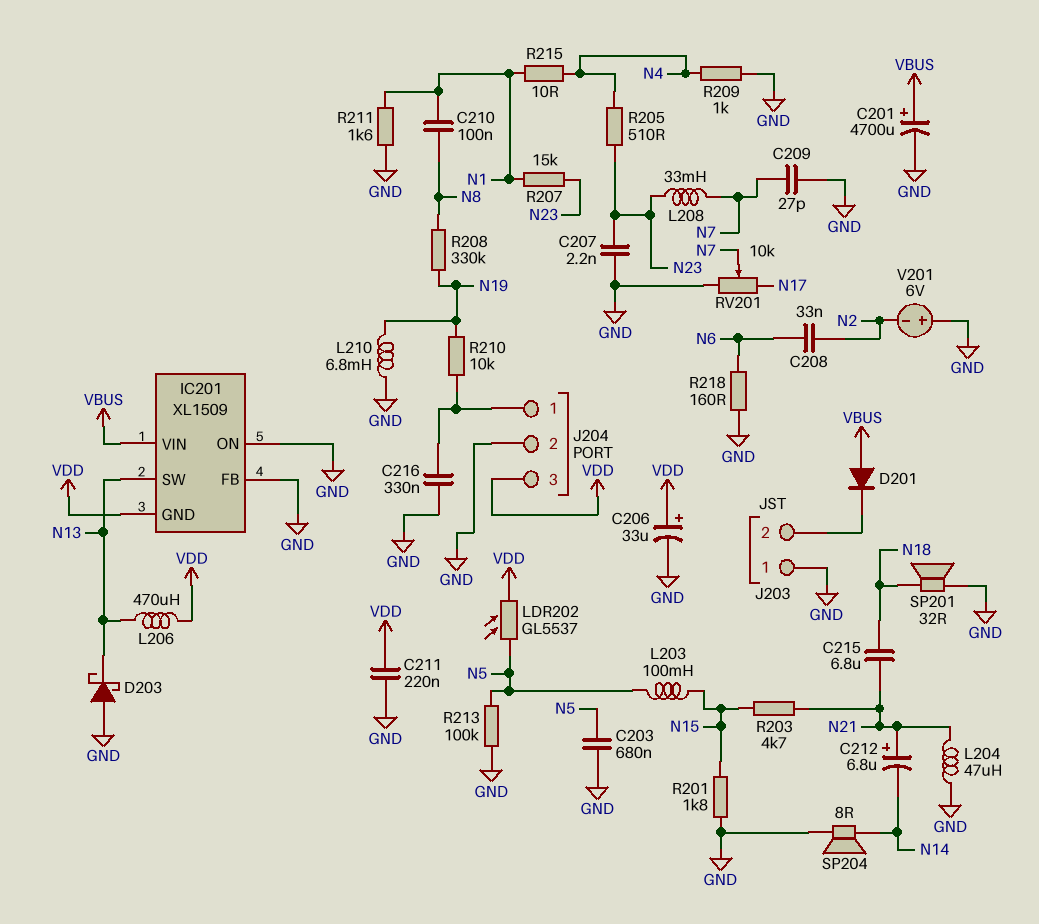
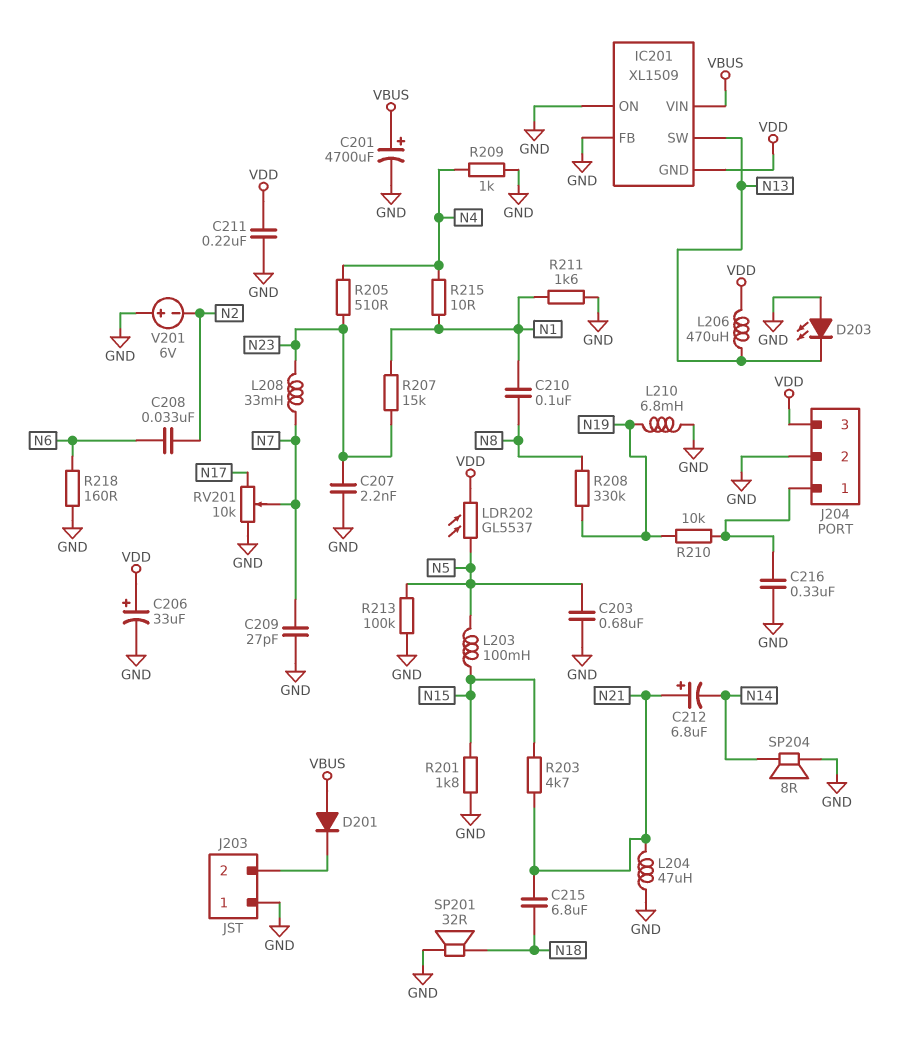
D203: schottky (A GND, K N13) -> LED (A GND, K N13)

